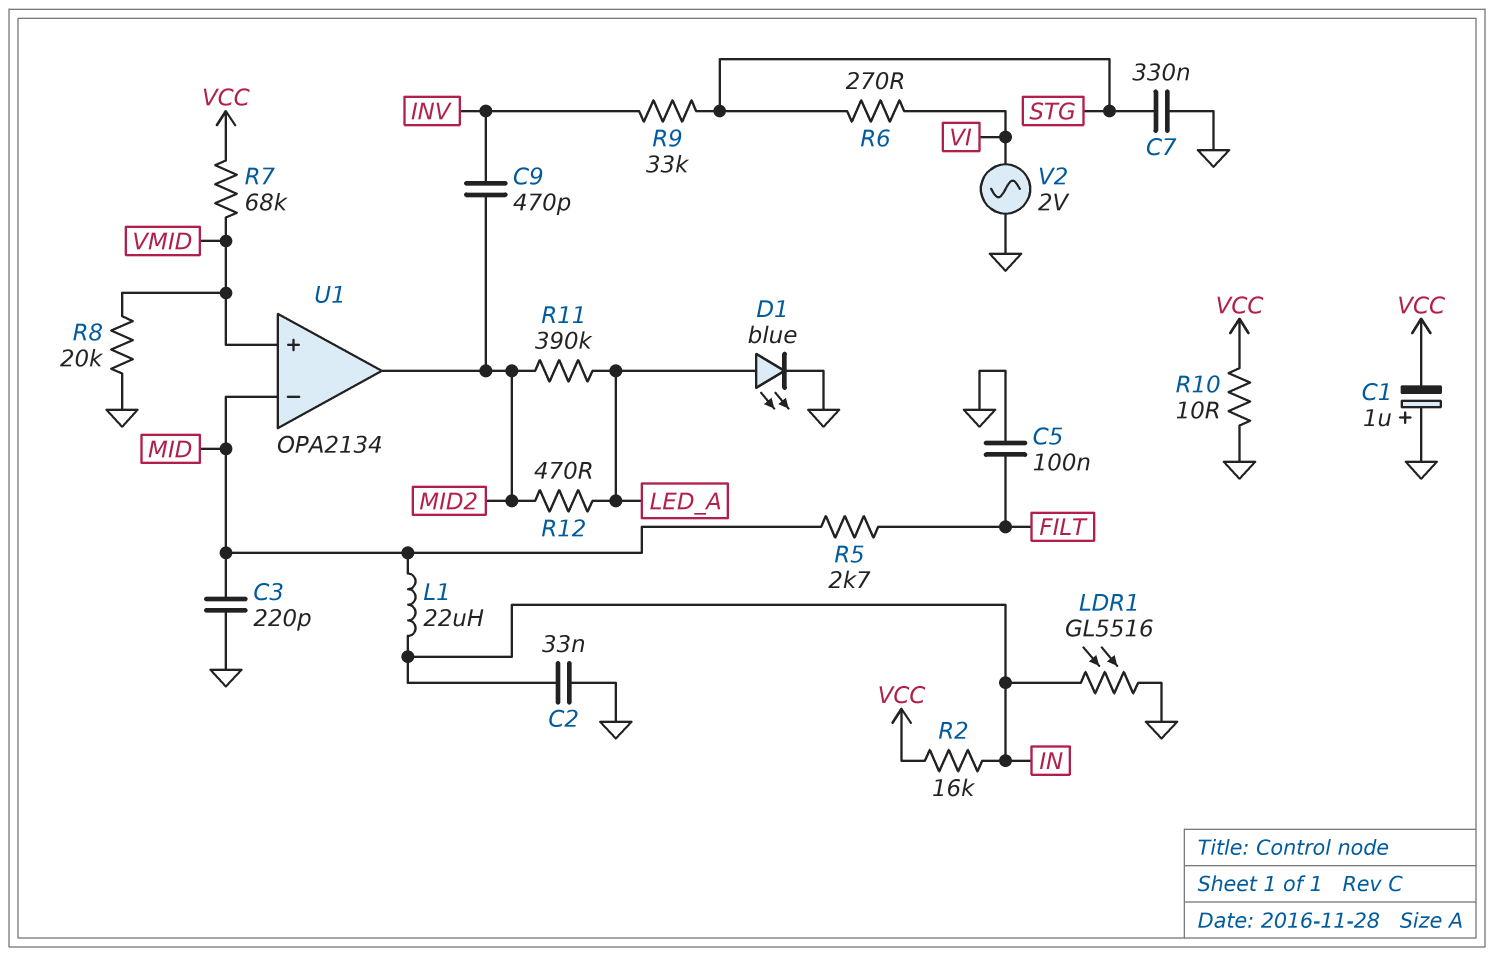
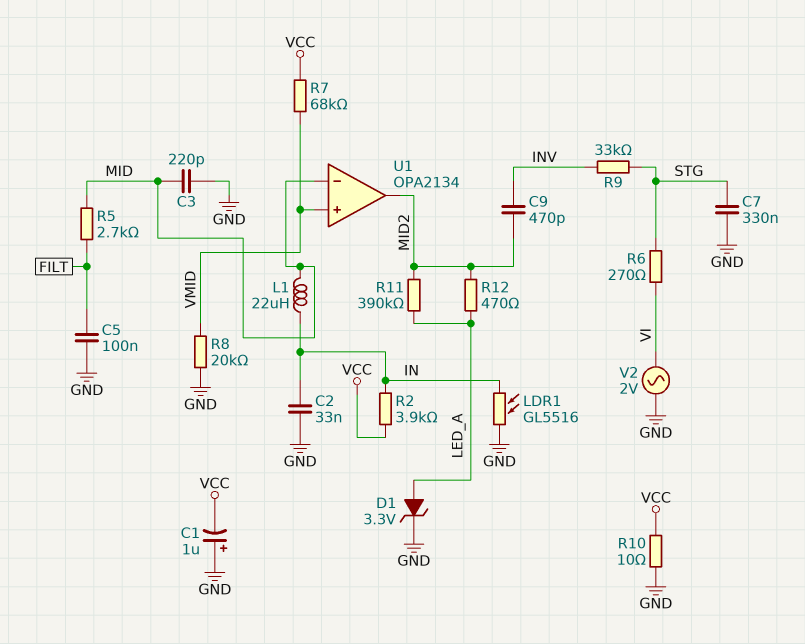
D1: LED blue (A LED_A, K GND) -> zener 3.3V (A LED_A, K GND)
R2: 16k (IN, VCC) -> 3.9k (IN, VCC)

